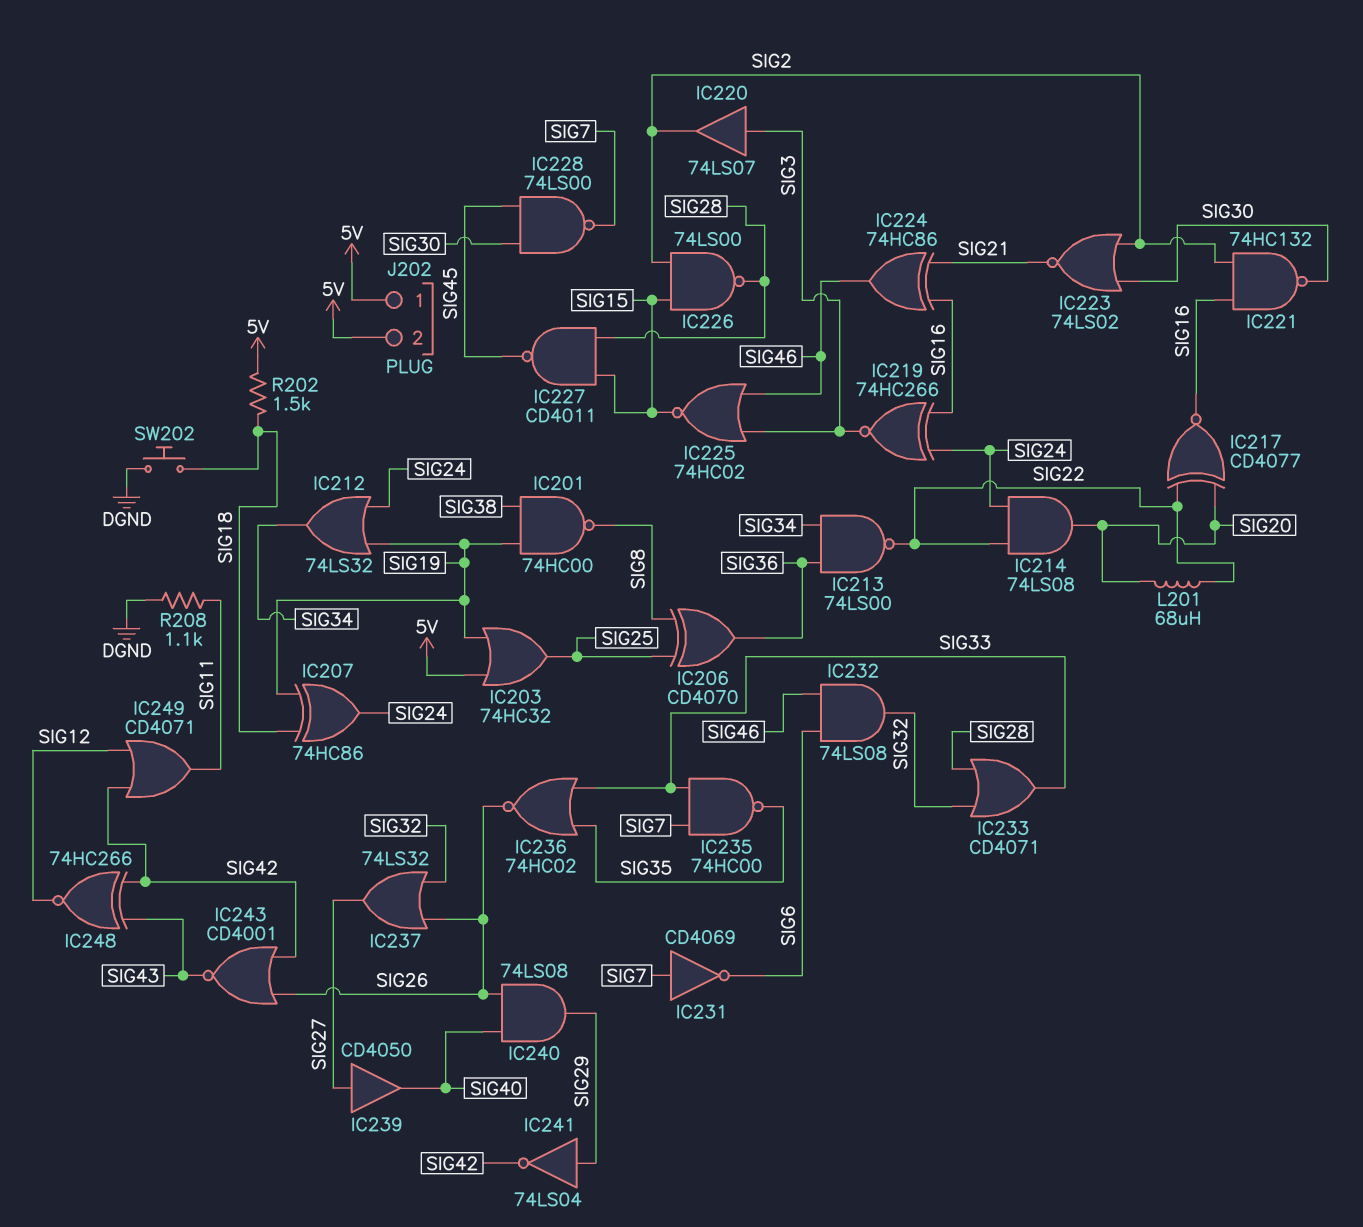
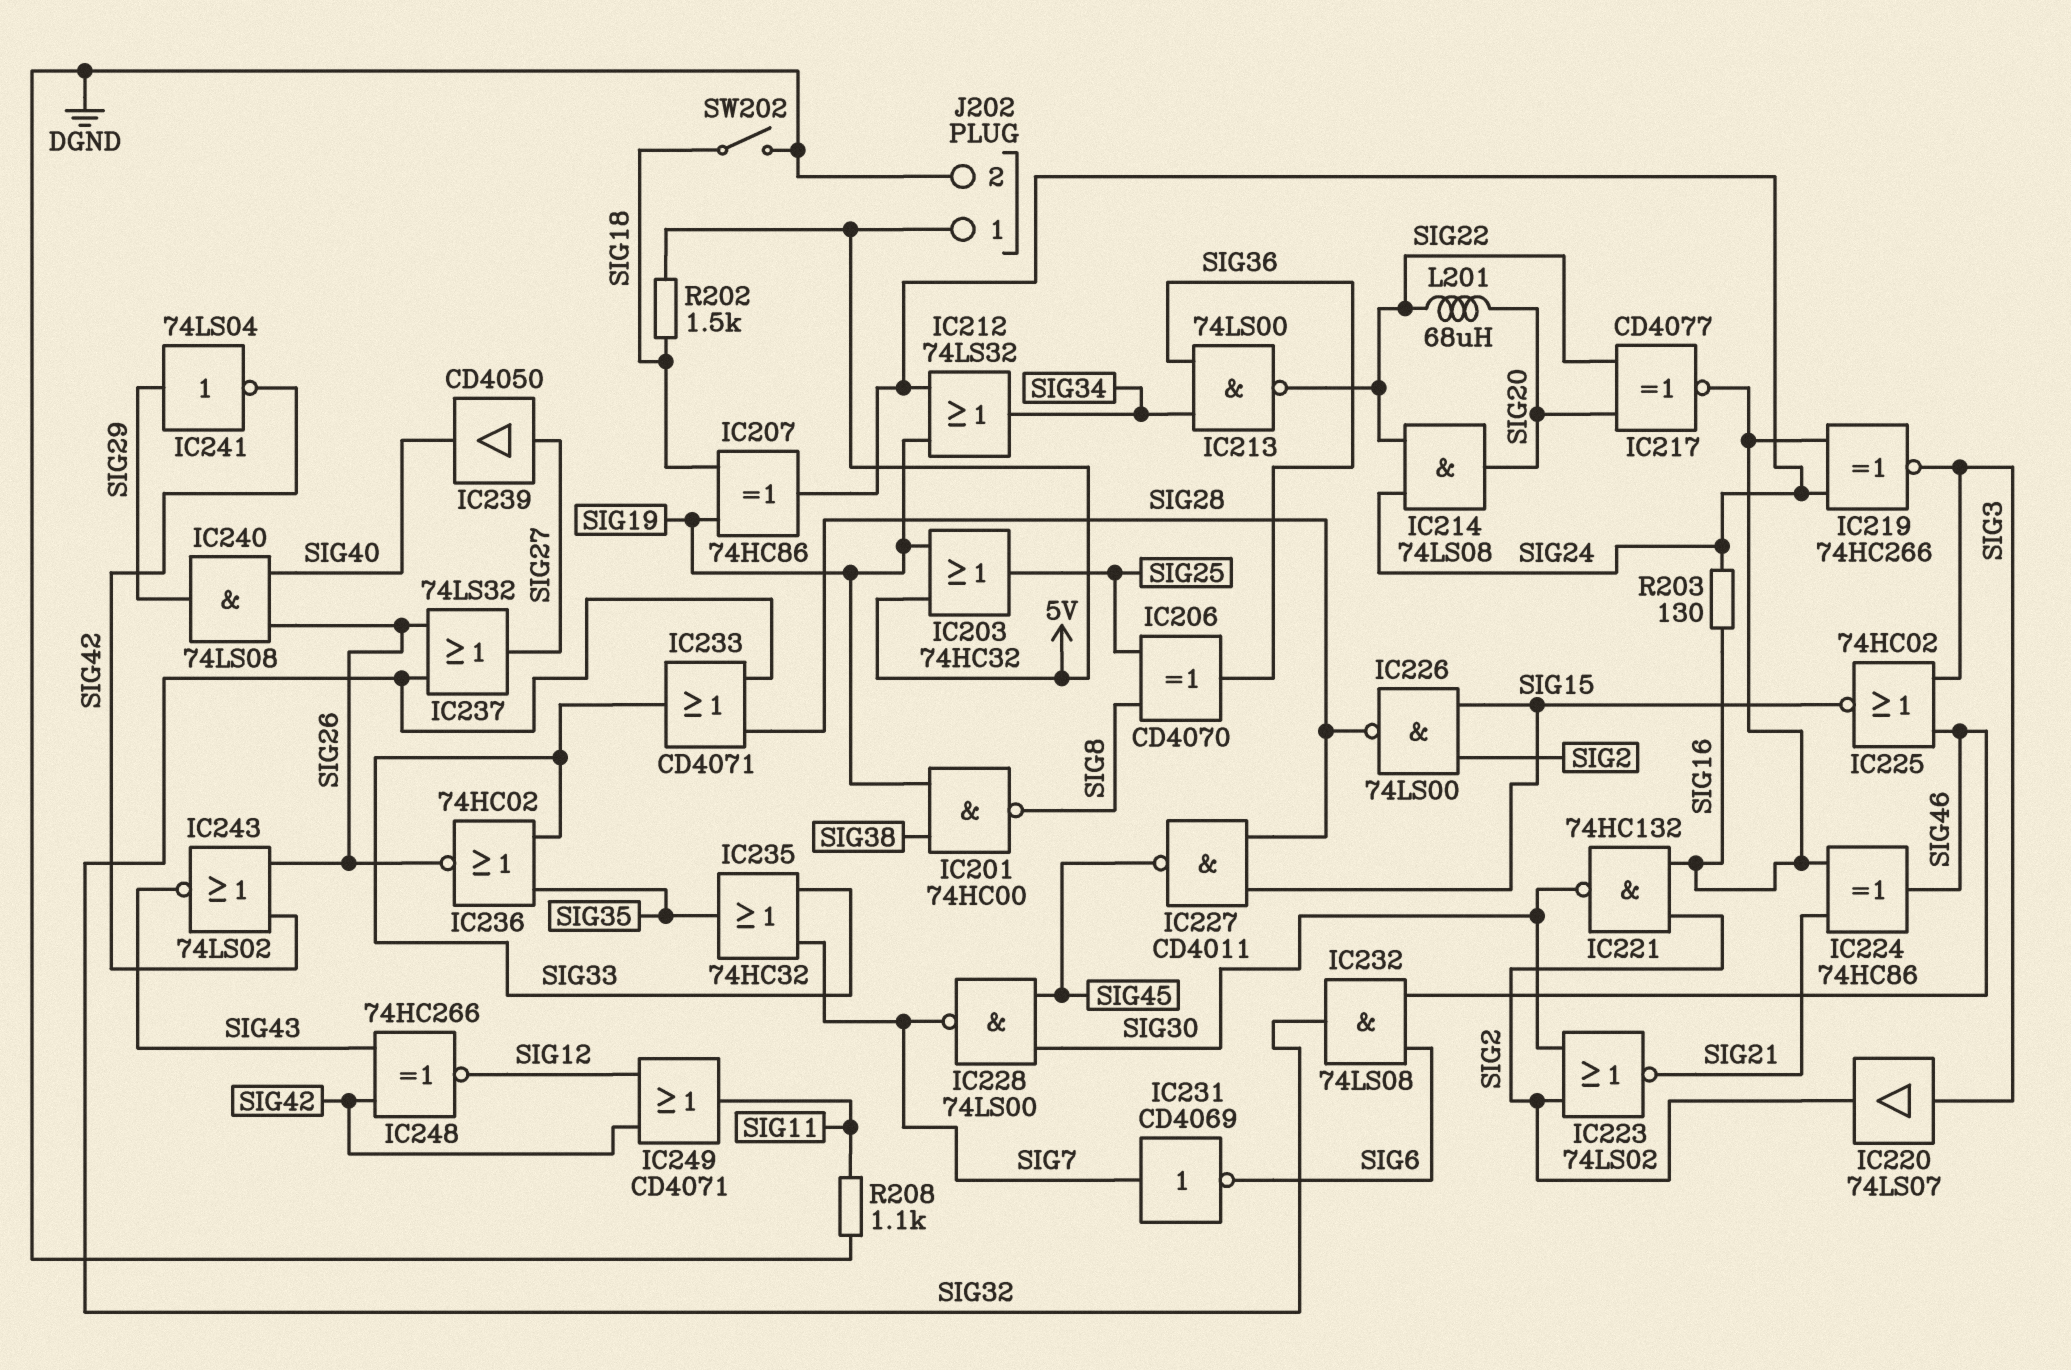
IC235: NAND 74HC00 (in SIG7, in SIG33, out SIG35) -> OR 74HC32 (in SIG7, in SIG33, out SIG35)
IC243: NOR CD4001 (in SIG26, in SIG42, out SIG43) -> NOR 74LS02 (in SIG26, in SIG42, out SIG43)
J202 pin 2: 5V -> DGND
R203: none -> 130 (SIG16, SIG24)
SW202: button (DGND, SIG18) -> switch (DGND, SIG18)

